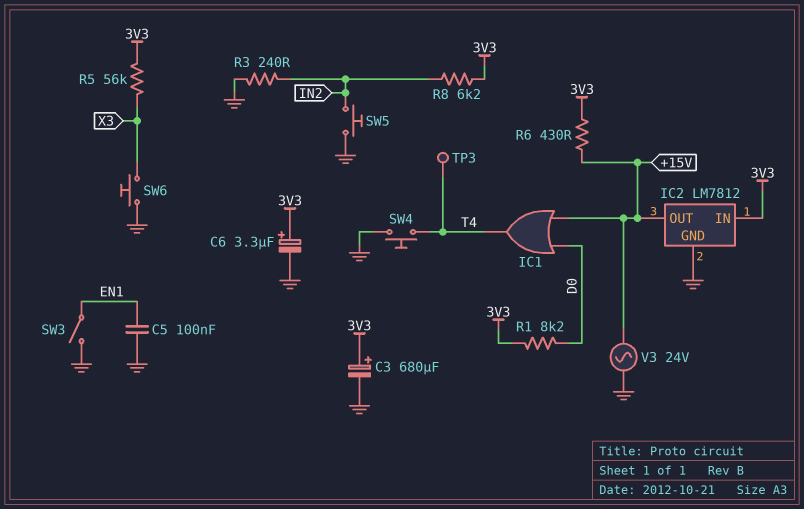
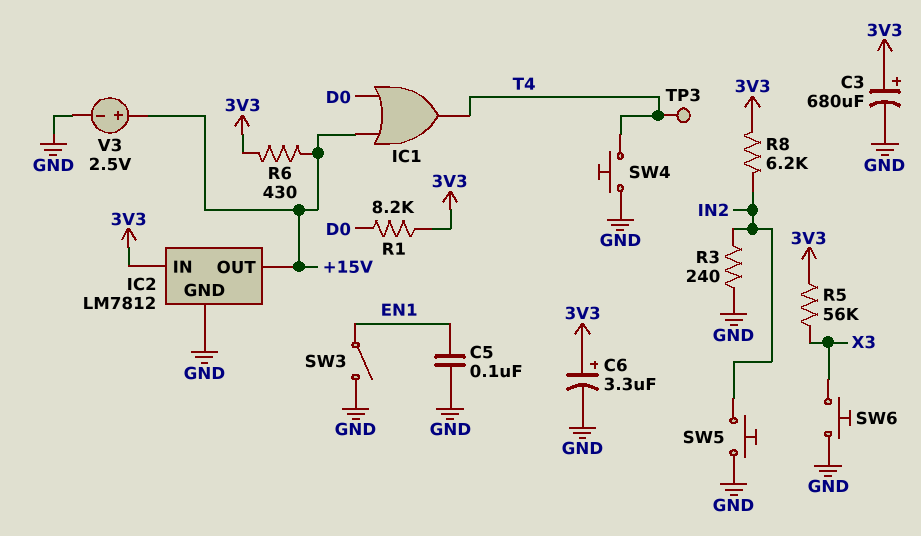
V3: AC 24V (+15V, GND) -> 2.5V (plus +15V, minus GND)

